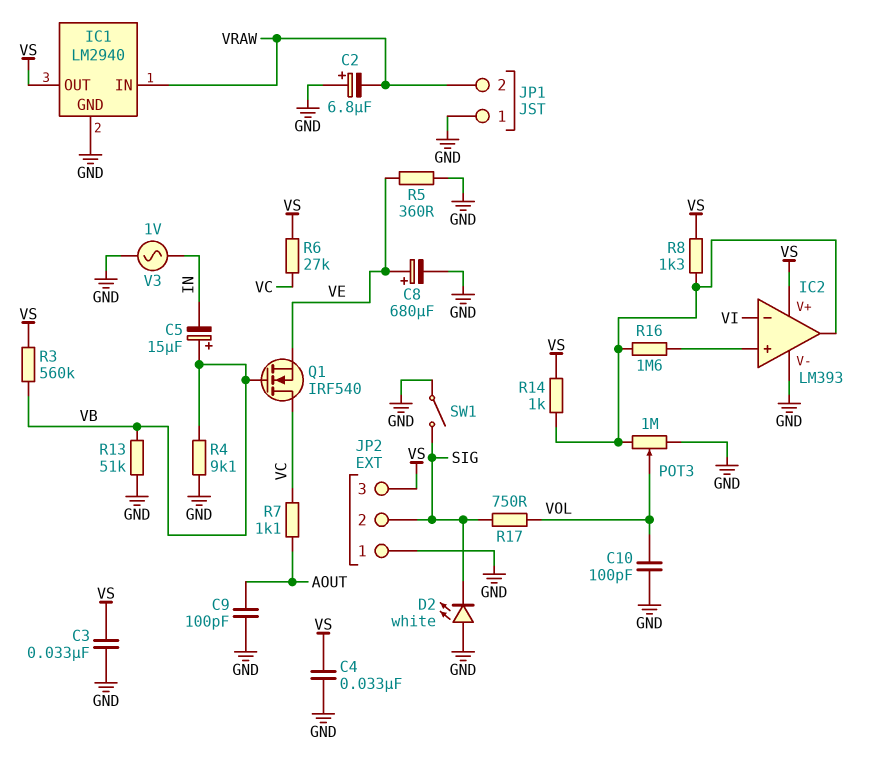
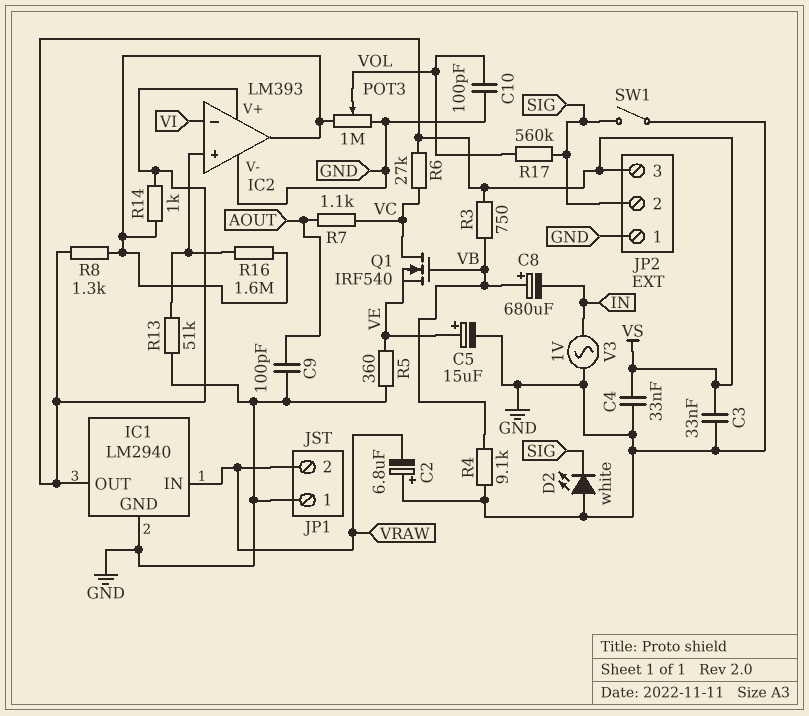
C5: 15uF (plus VB, minus IN) -> 15uF (plus VE, minus GND)
C8: 680uF (plus VE, minus GND) -> 680uF (plus VB, minus IN)
R3: 560k (VB, VS) -> 750 (VB, VS)
R13: 51k (GND, VB) -> 51k (GND, IC2/in+)
R17: 750 (SIG, VOL) -> 560k (SIG, VOL)

